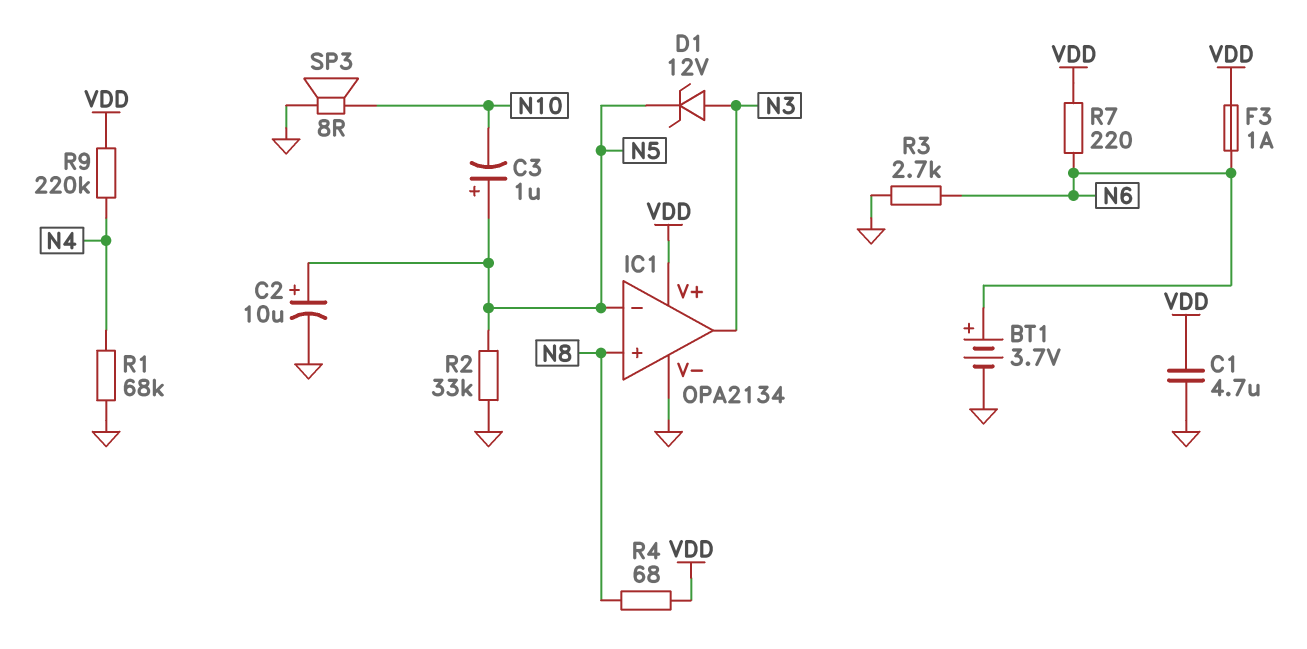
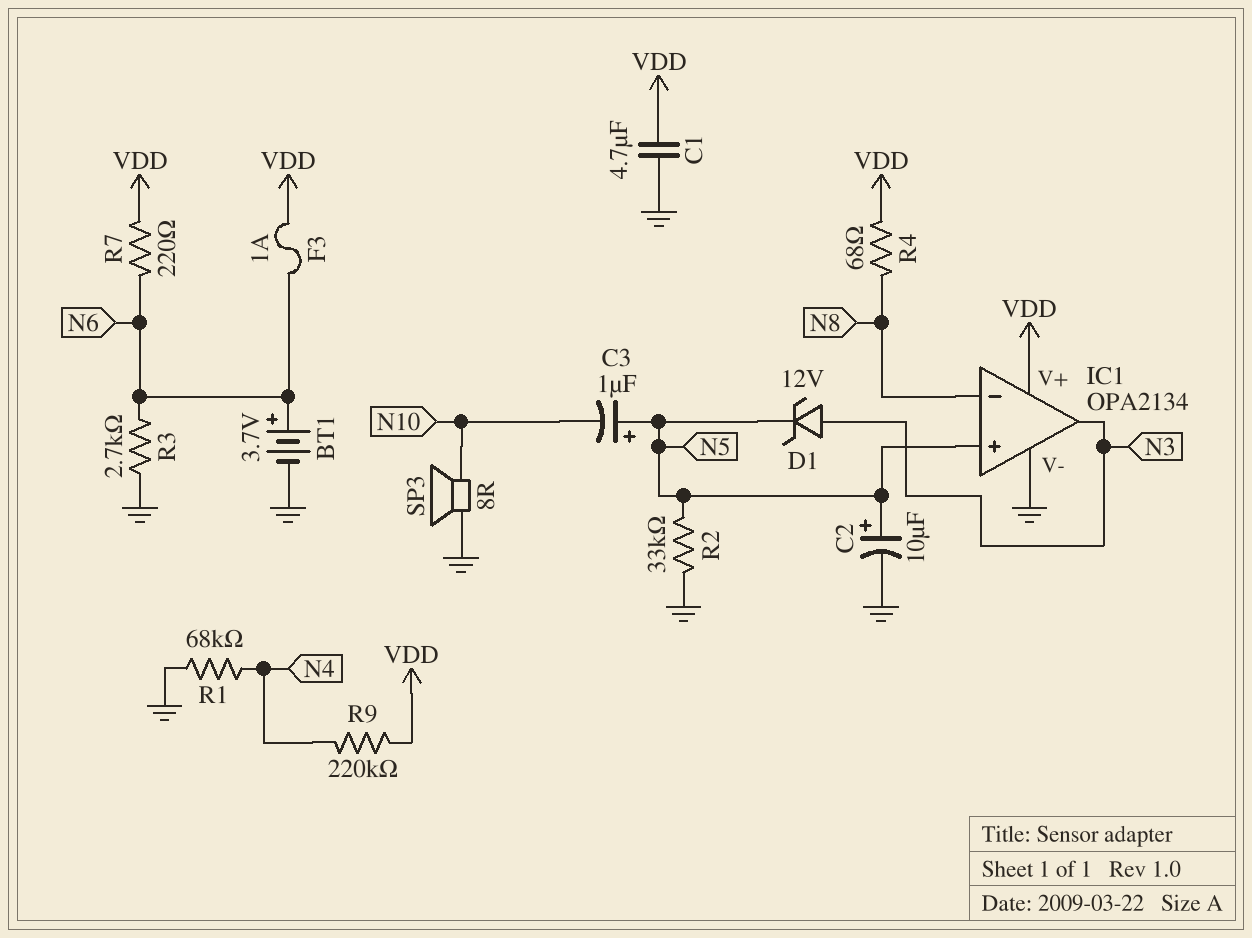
IC1 pin in+: N8 -> N5
IC1 pin in-: N5 -> N8

